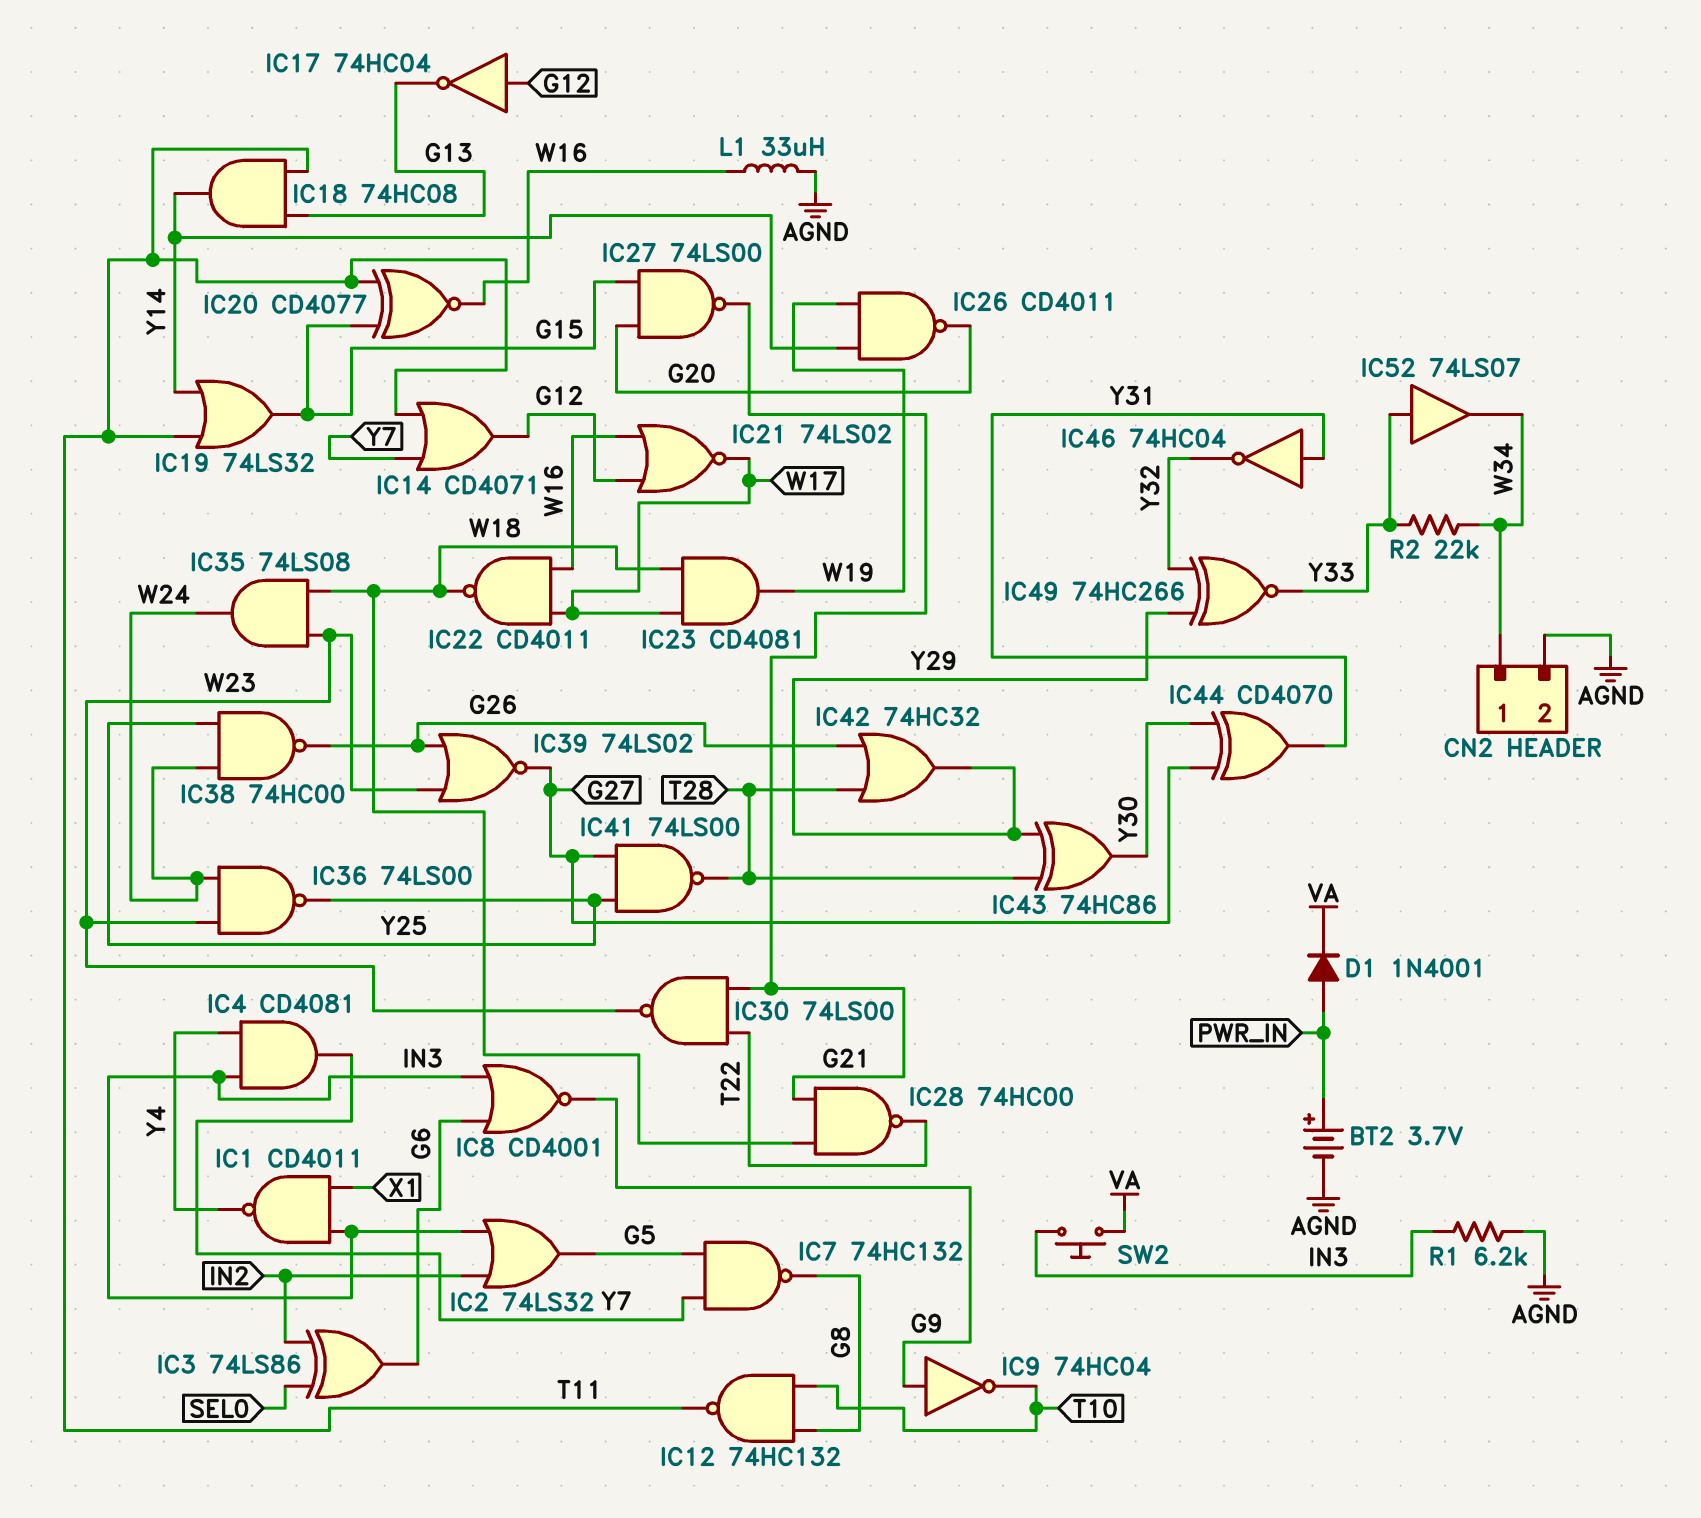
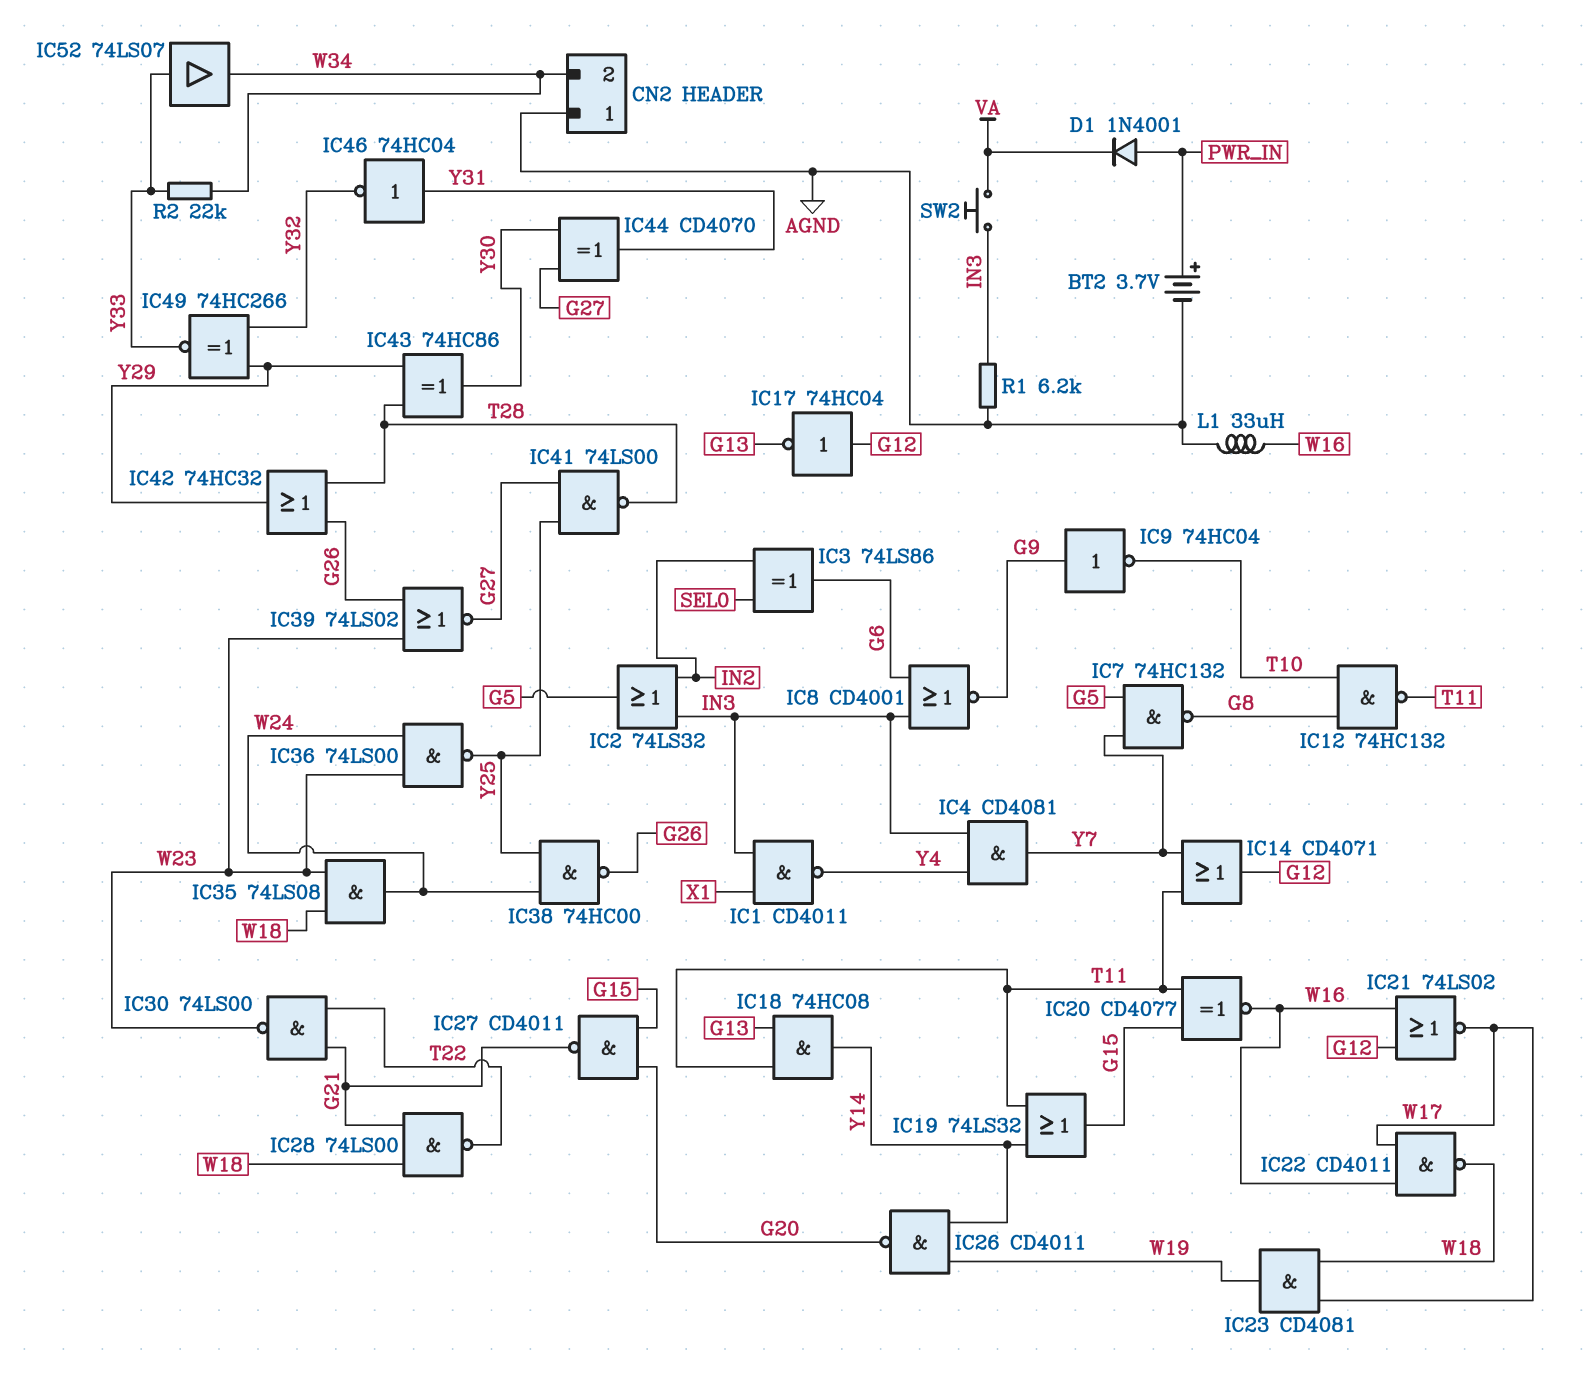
CN2 pin 1: W34 -> AGND
CN2 pin 2: AGND -> W34
IC27: NAND 74LS00 (in G15, in G20, out G21) -> NAND CD4011 (in G15, in G20, out G21)
IC28: NAND 74HC00 (in G21, in W18, out T22) -> NAND 74LS00 (in G21, in W18, out T22)

